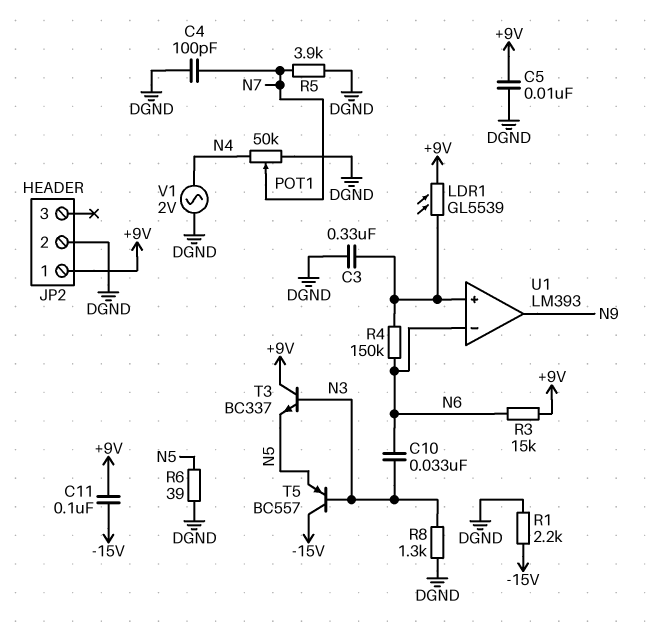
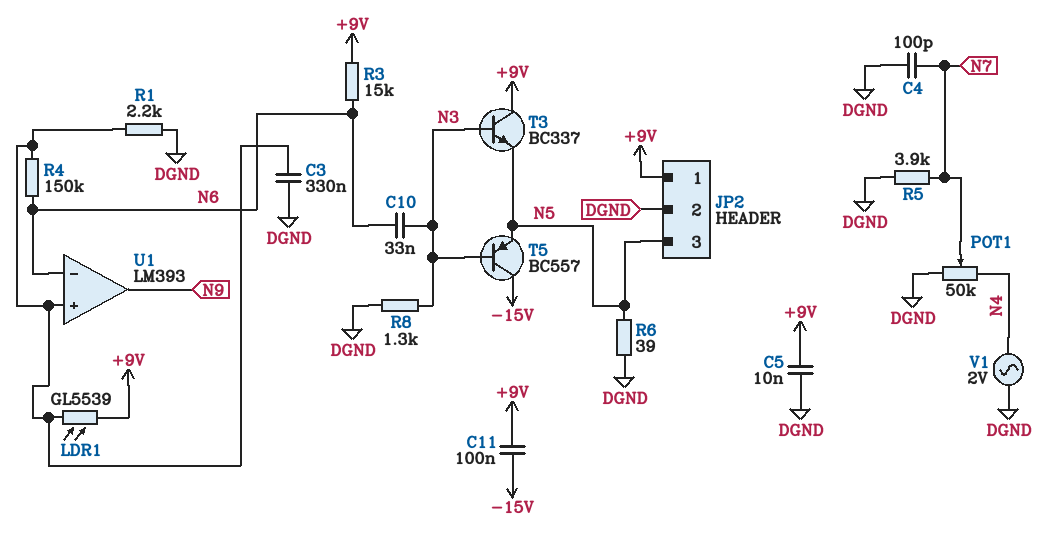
JP2 pin 3: none -> N5
R1: 2.2k (-15V, DGND) -> 2.2k (DGND, U1/in+)

